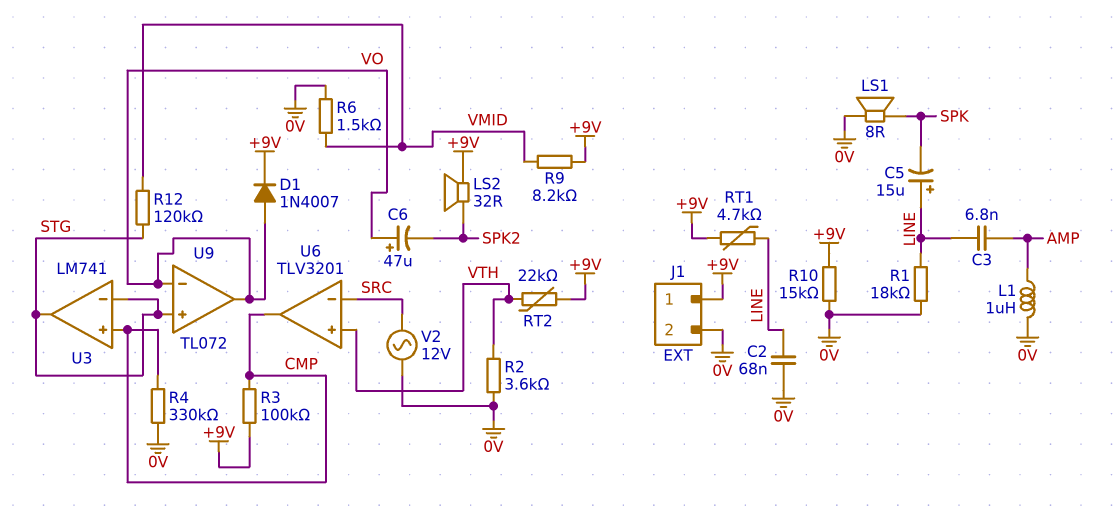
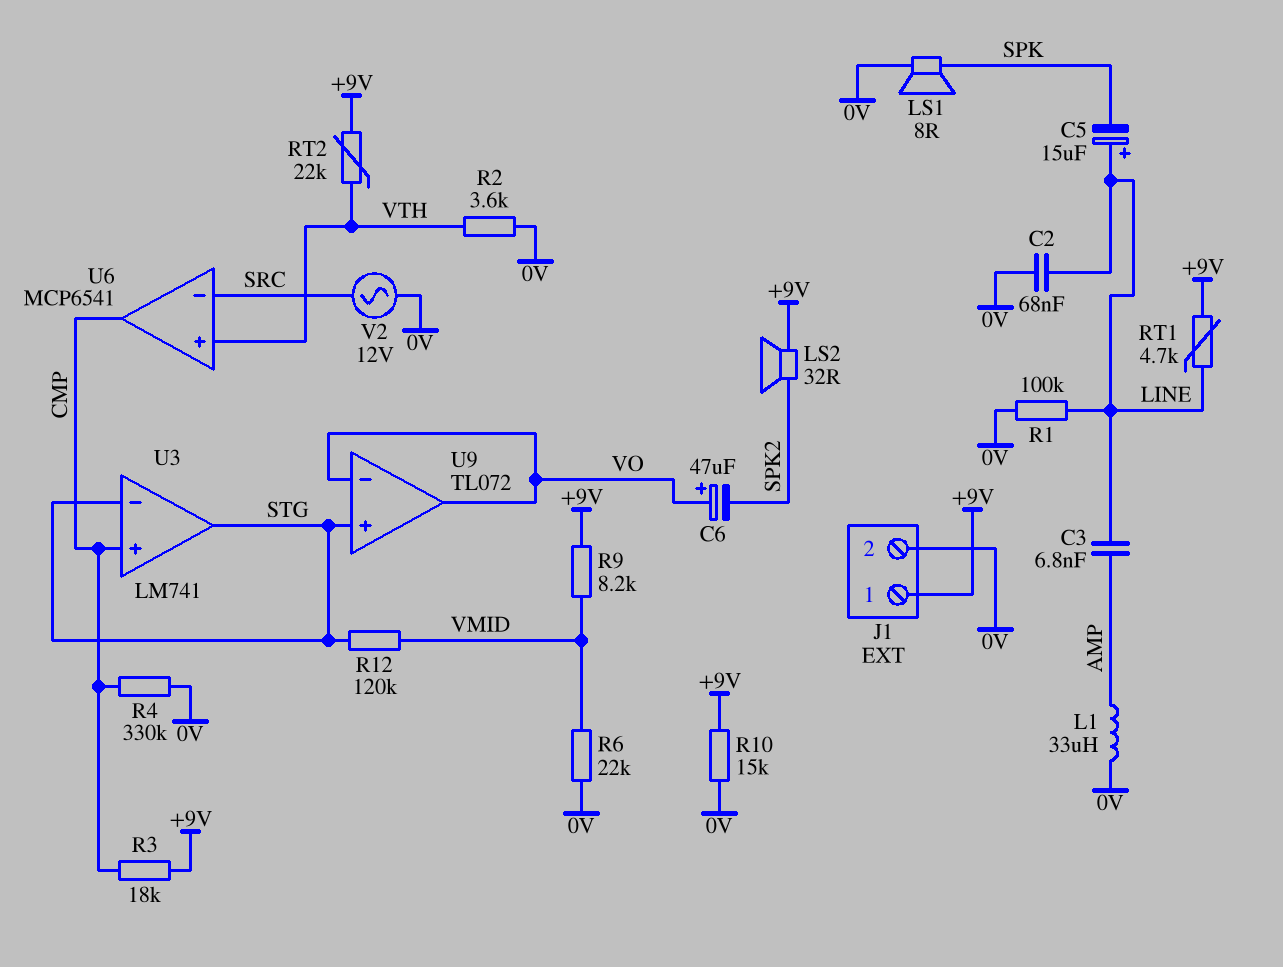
D1: diode 1N4007 (A VO, K +9V) -> none
L1: 1uH (0V, AMP) -> 33uH (0V, AMP)
R1: 18k (0V, LINE) -> 100k (0V, LINE)
R3: 100k (+9V, CMP) -> 18k (+9V, CMP)
R6: 1.5k (0V, VMID) -> 22k (0V, VMID)
U6: TLV3201 -> MCP6541

